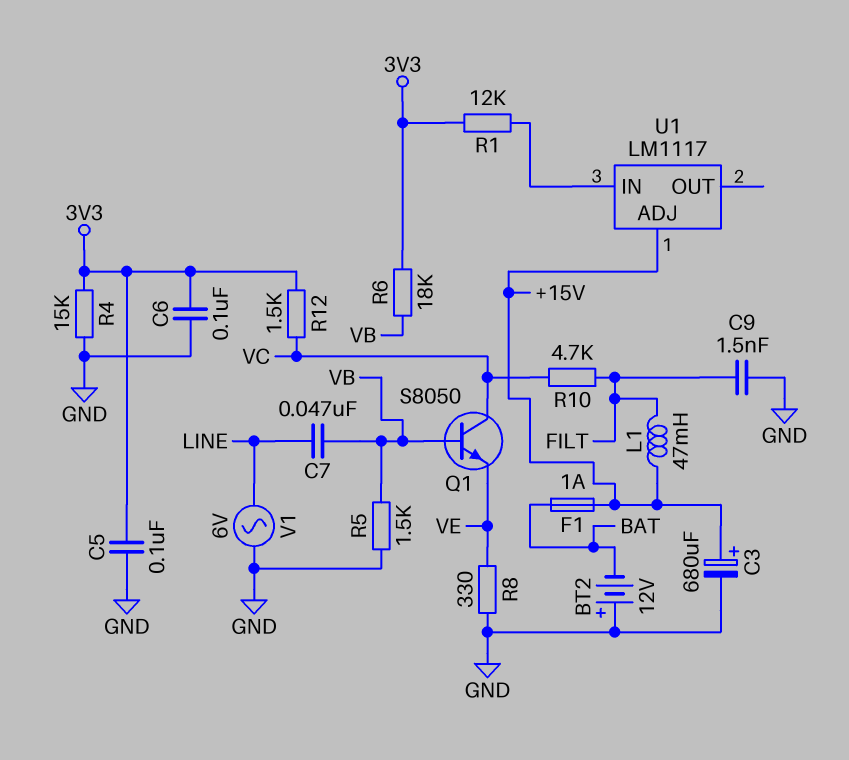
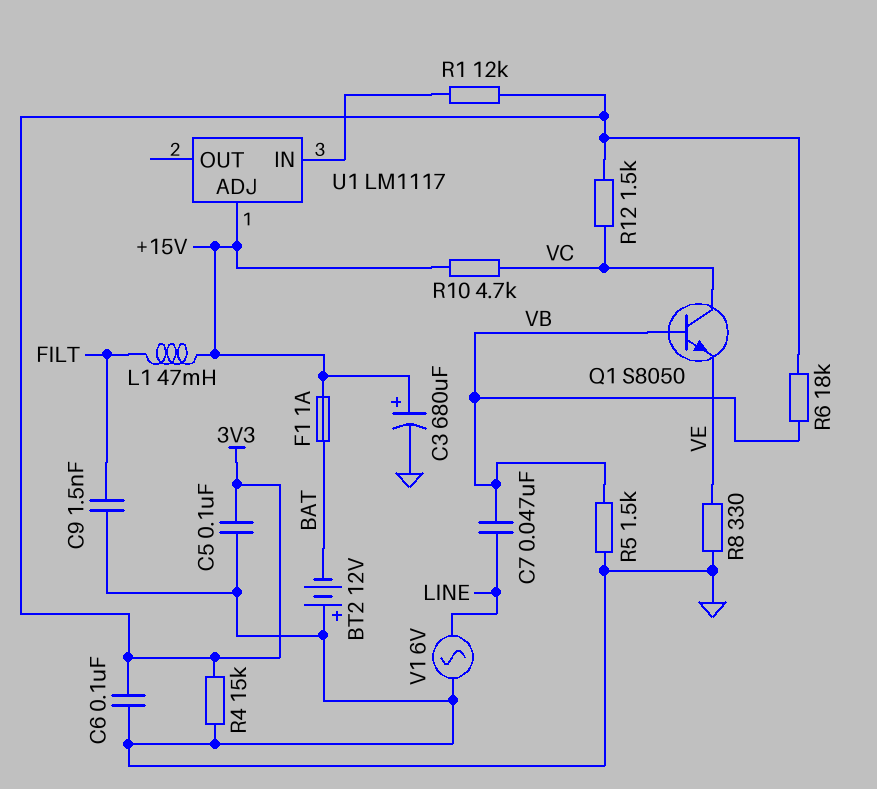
R10: 4.7k (FILT, VC) -> 4.7k (+15V, VC)

